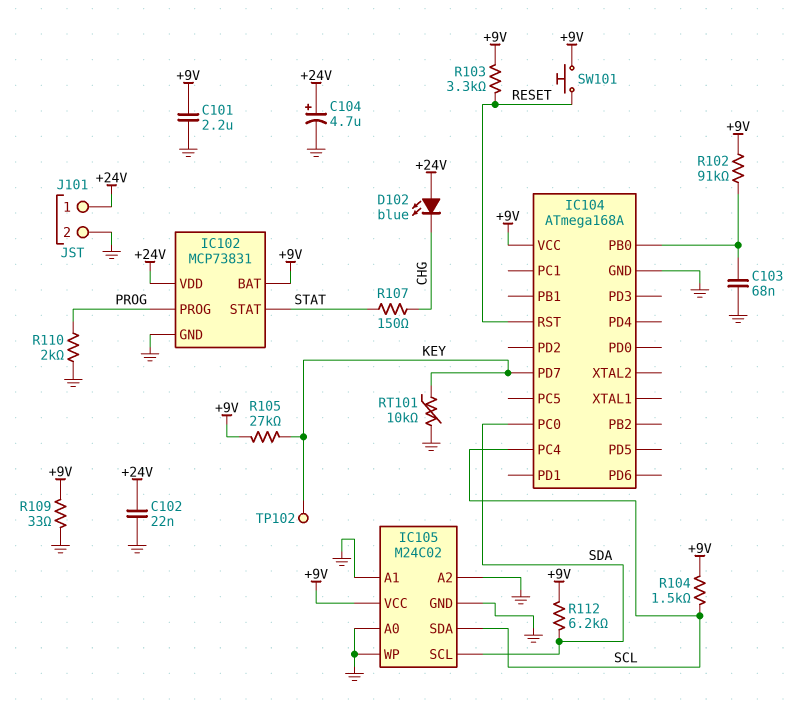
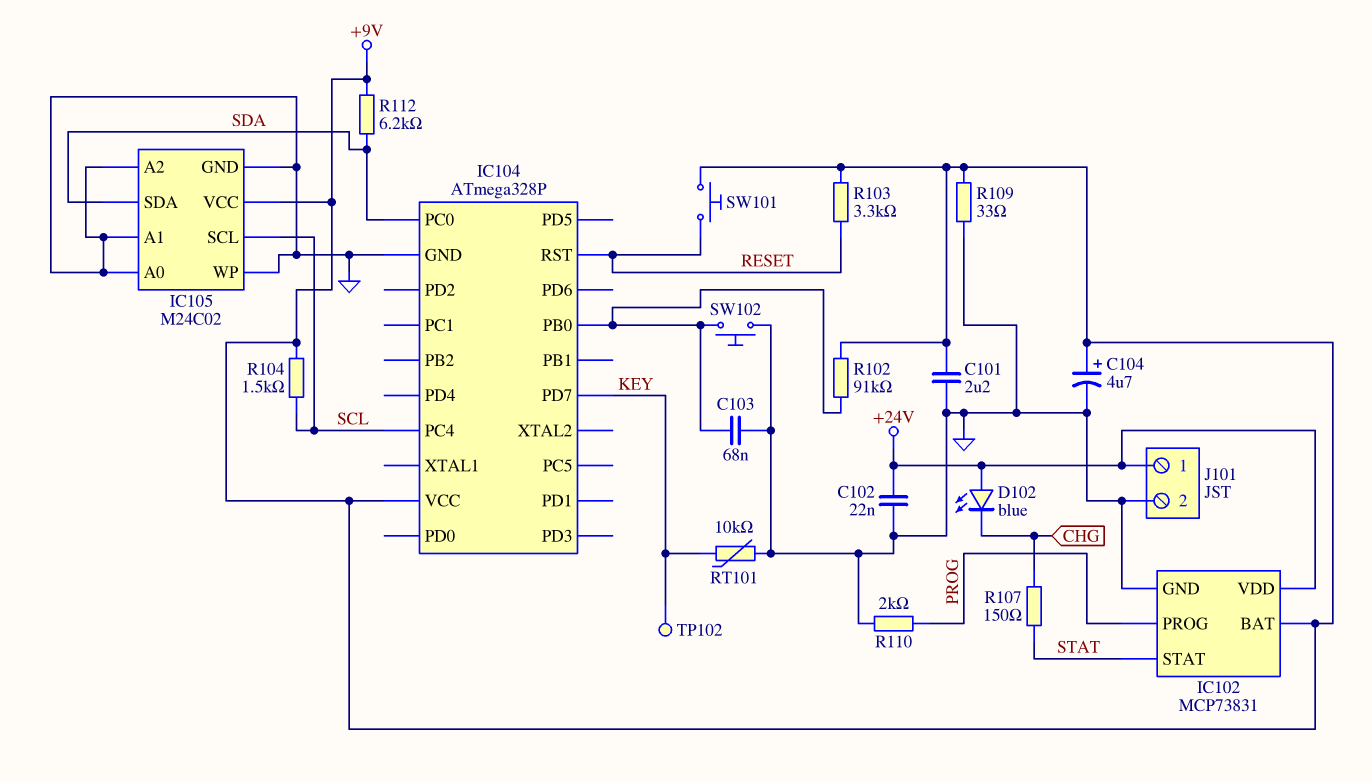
C104: 4.7uF (plus +24V, minus GND) -> 4.7uF (plus +9V, minus GND)
IC104: ATmega168A -> ATmega328P
IC105 pin SCL: SDA -> SCL
IC105 pin SDA: SCL -> SDA
R105: 27k (+9V, KEY) -> none
SW102: none -> button (GND, IC104/PB0)

